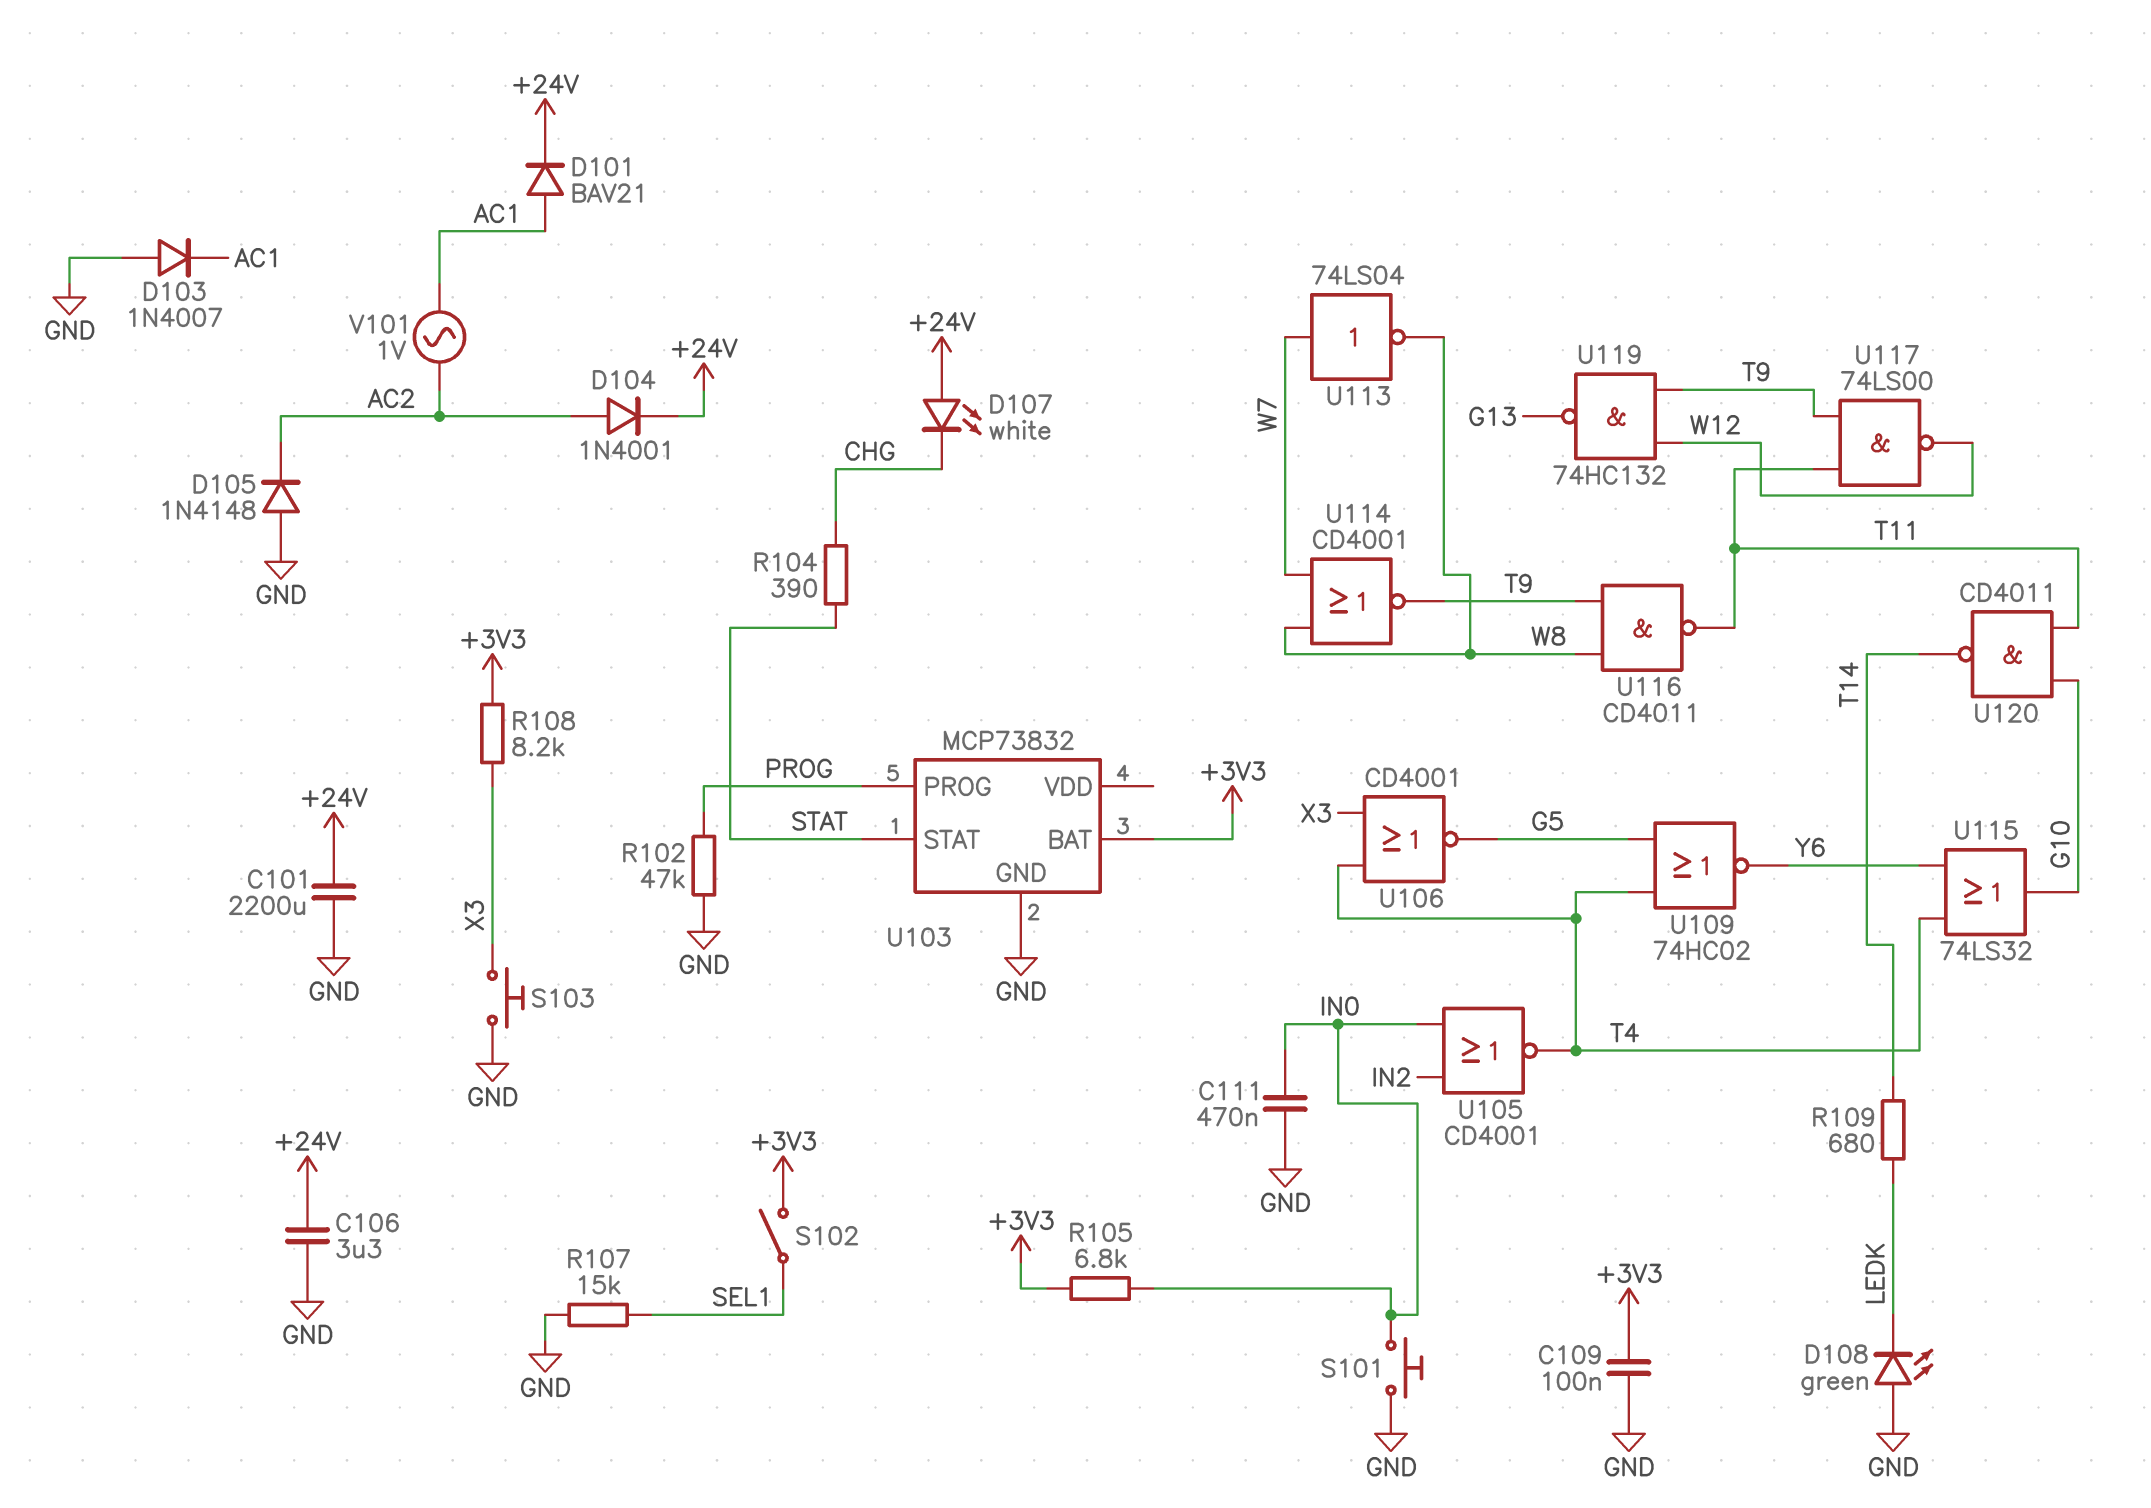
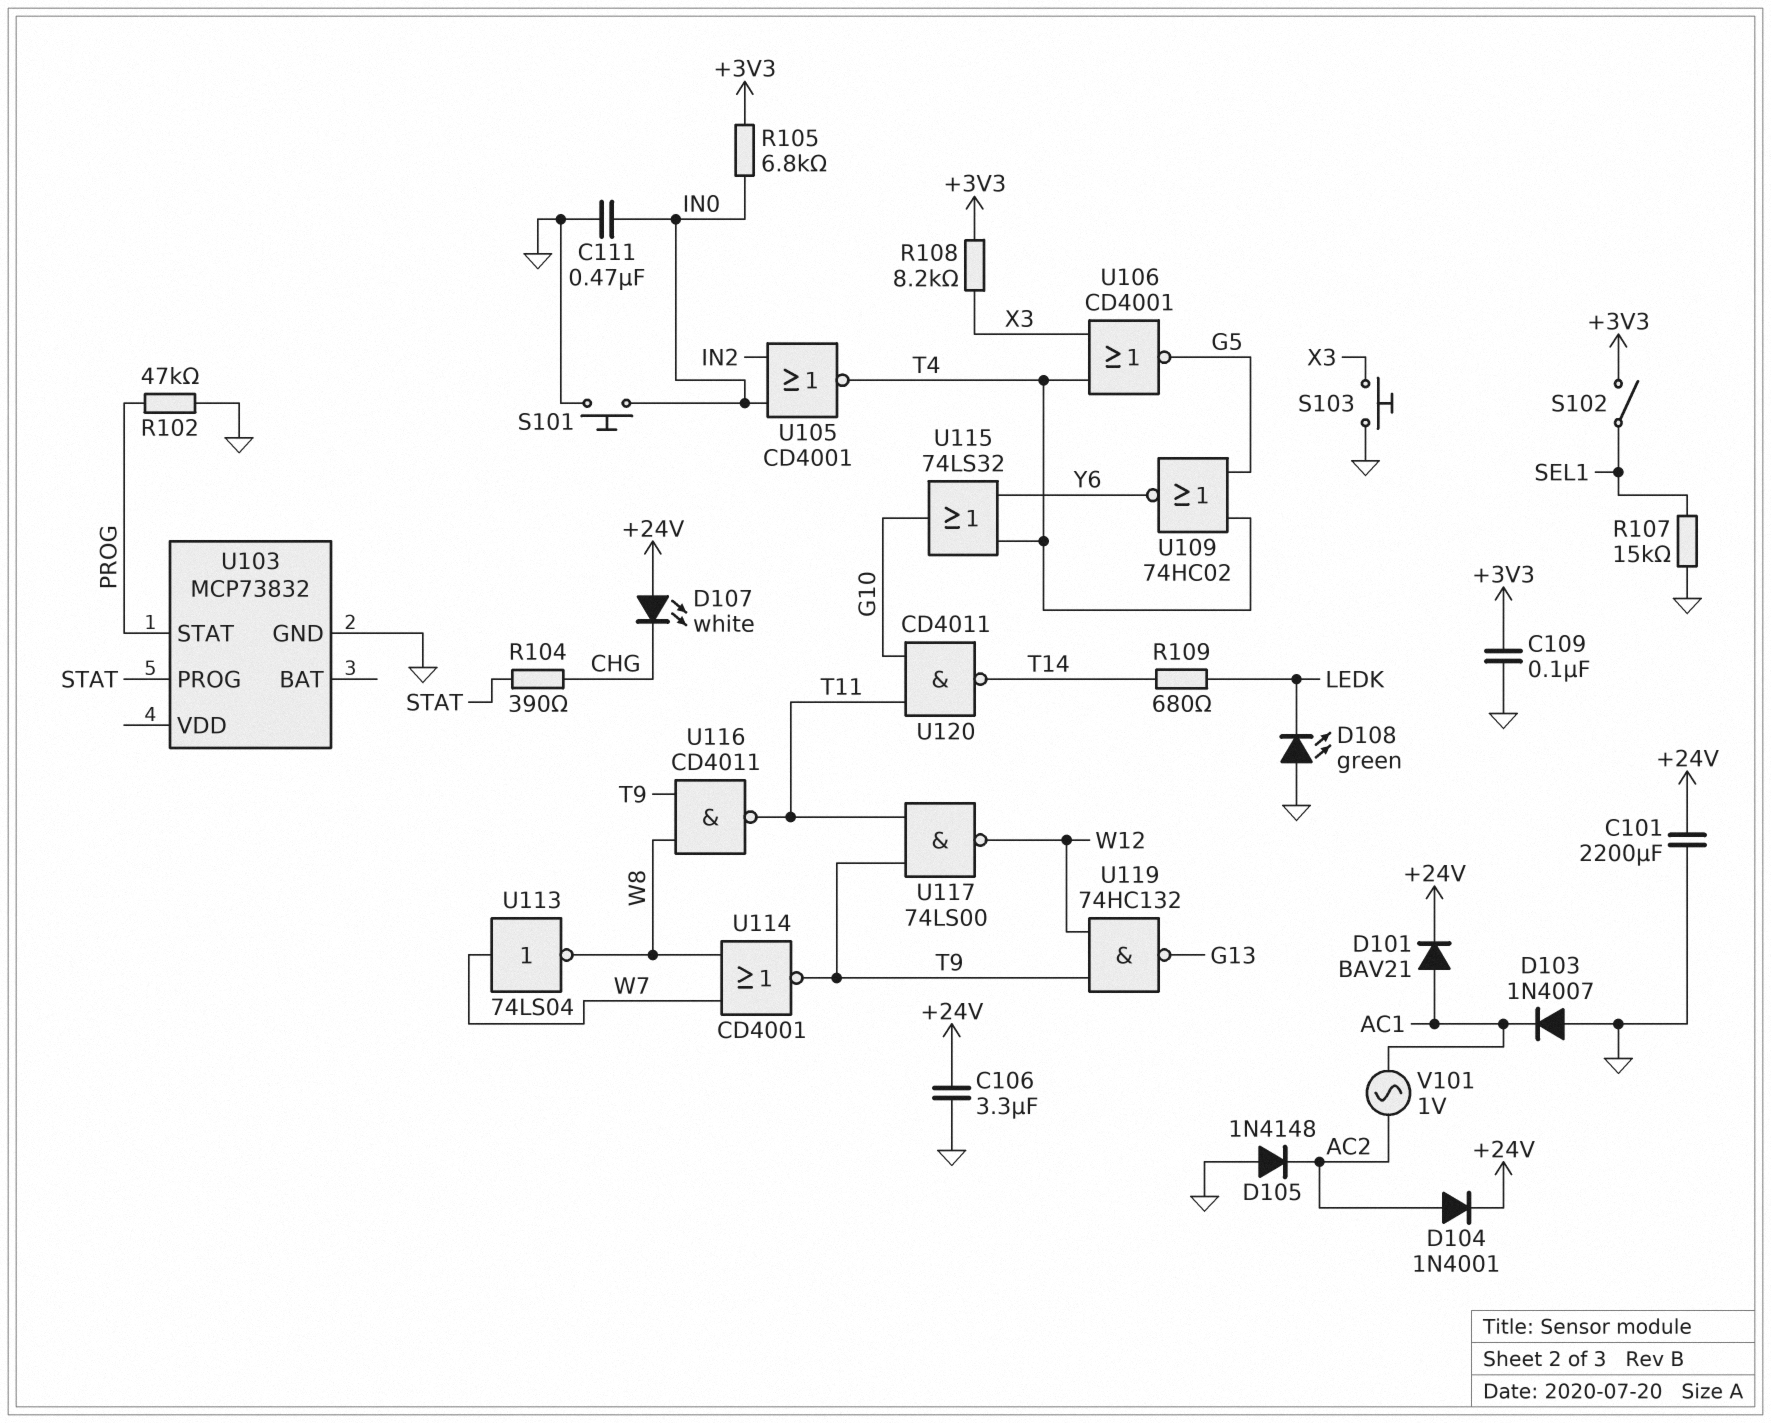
U103 pin BAT: +3V3 -> none
U103 pin PROG: PROG -> STAT
U103 pin STAT: STAT -> PROG

